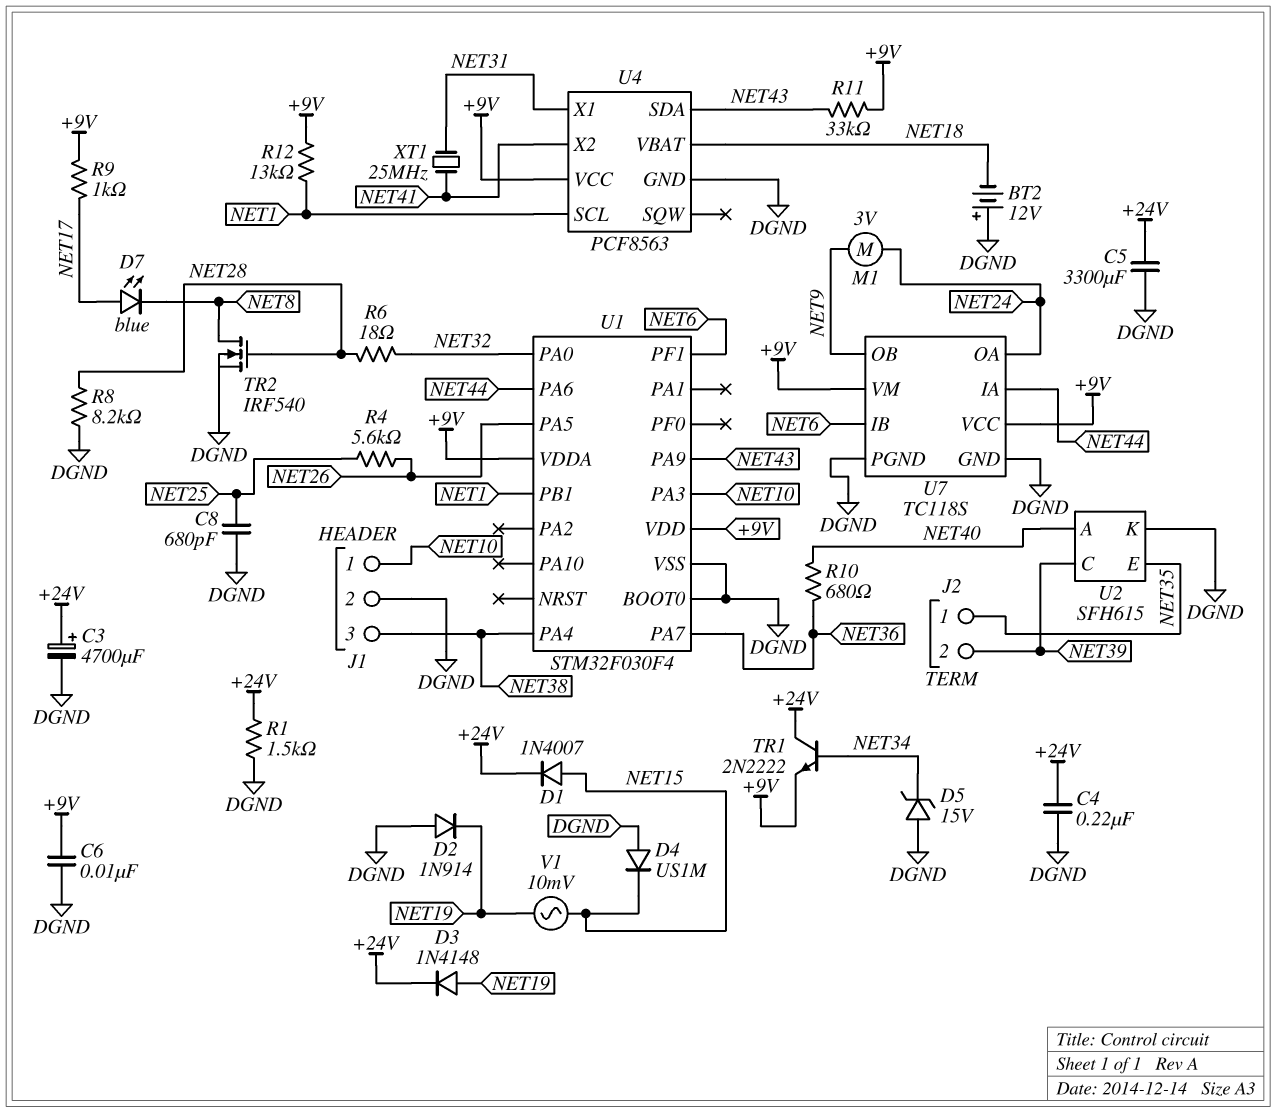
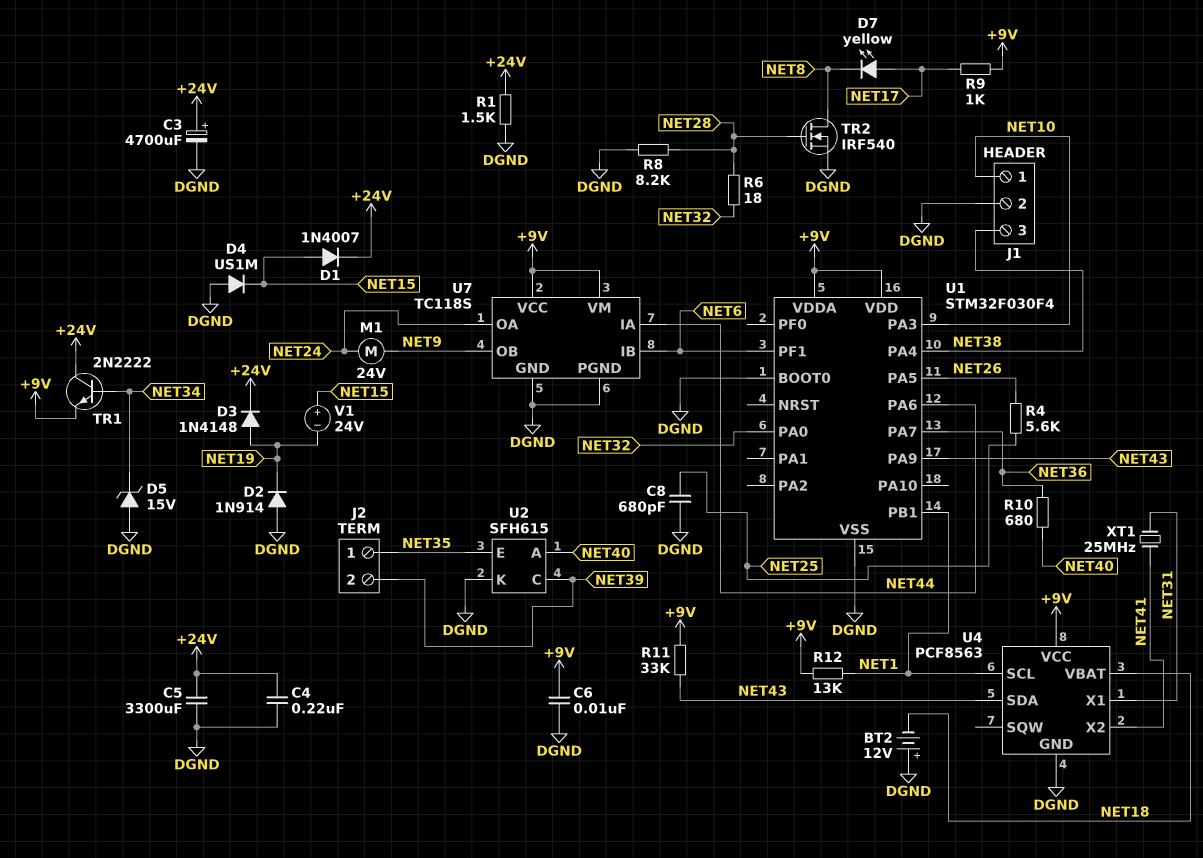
D7: LED blue (A NET17, K NET8) -> LED yellow (A NET17, K NET8)
M1: motor 3V (NET9, NET24) -> motor 24V (NET9, NET24)
V1: AC 10mV (NET15, NET19) -> 24V (plus NET15, minus NET19)

